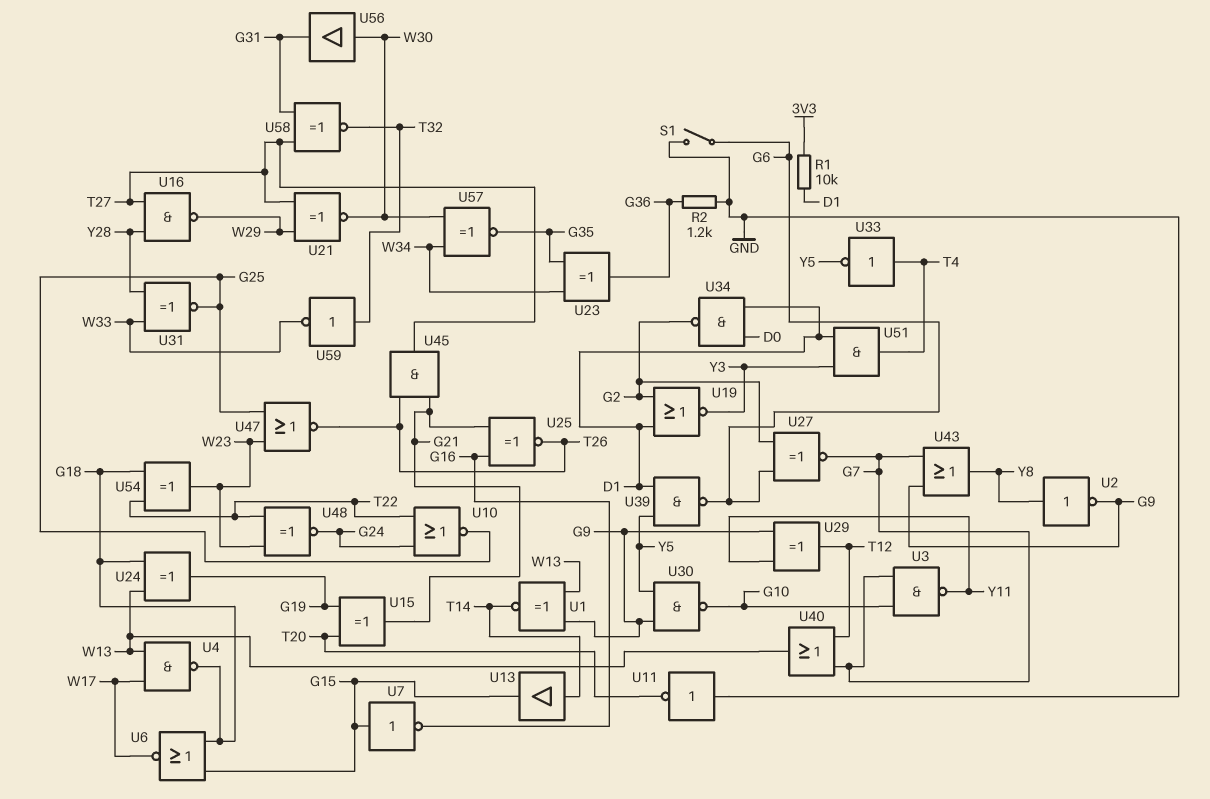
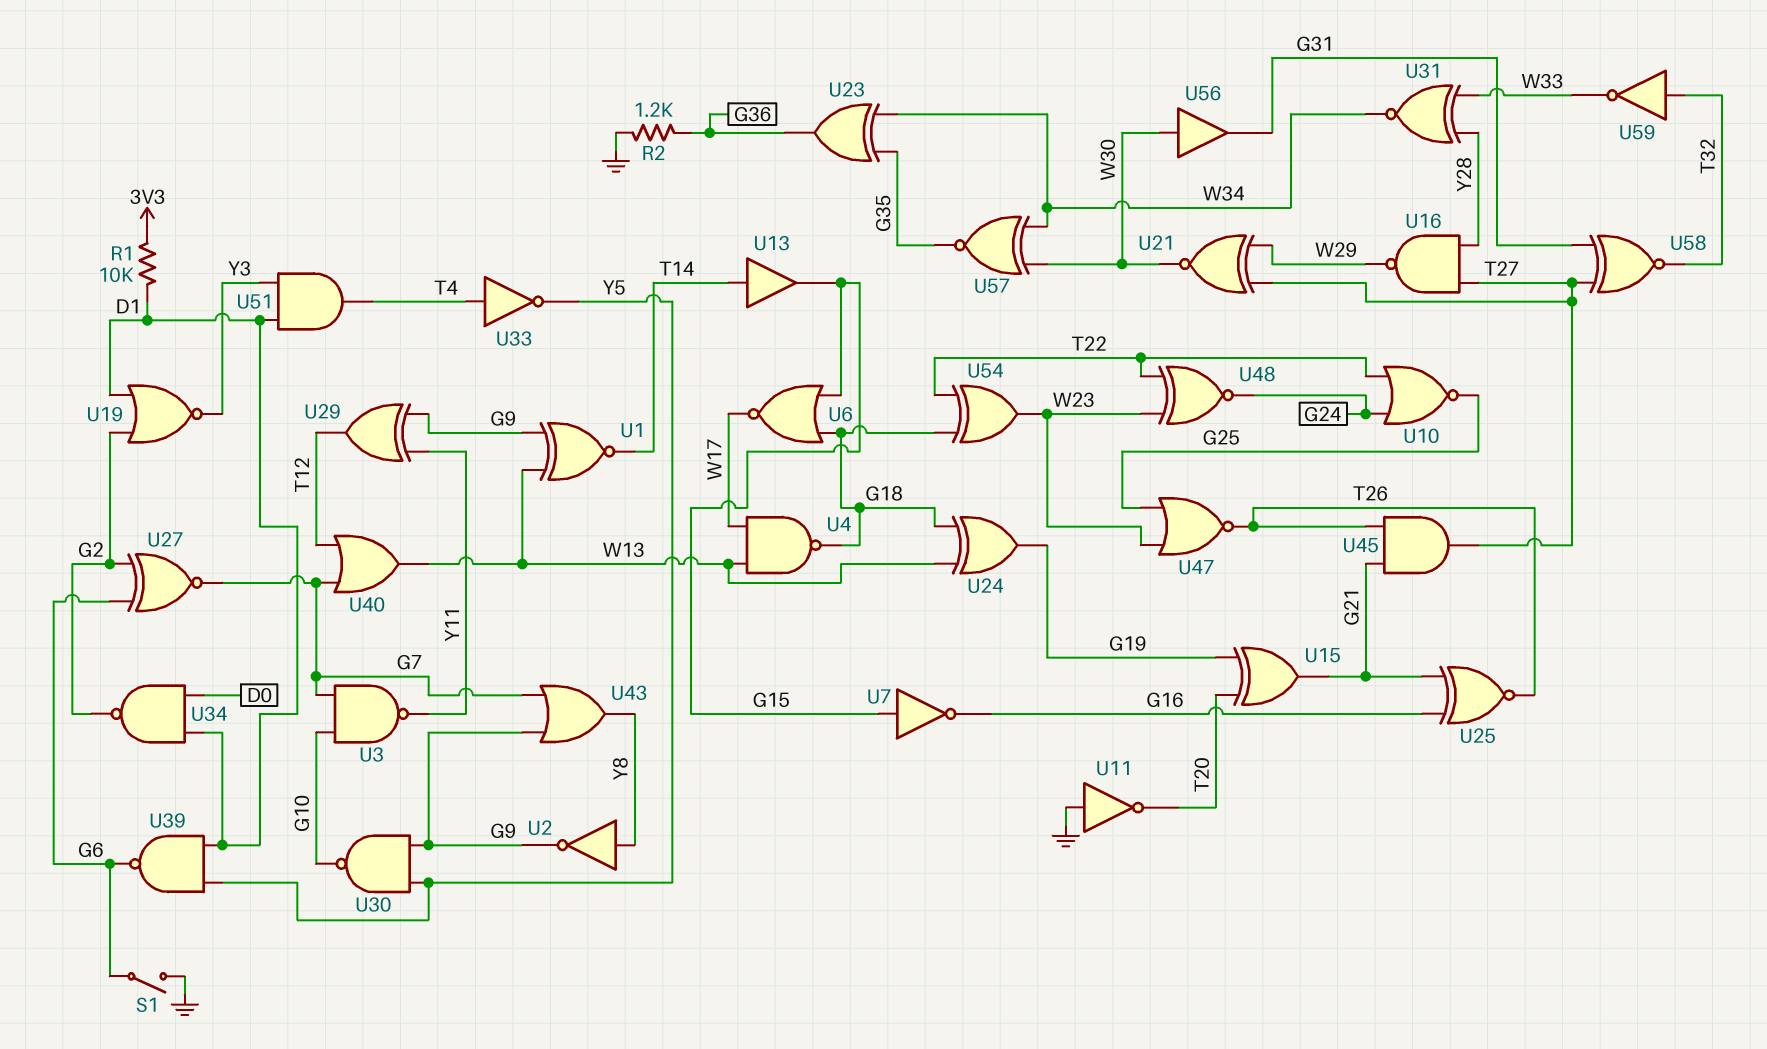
U31: XNOR (in W33, in Y28, out G25) -> XNOR (in W33, in Y28, out W34)

